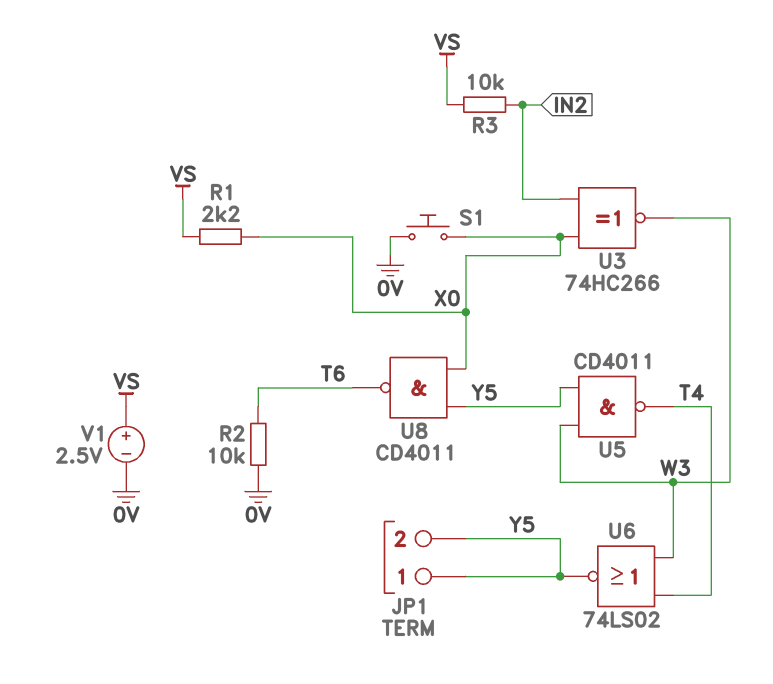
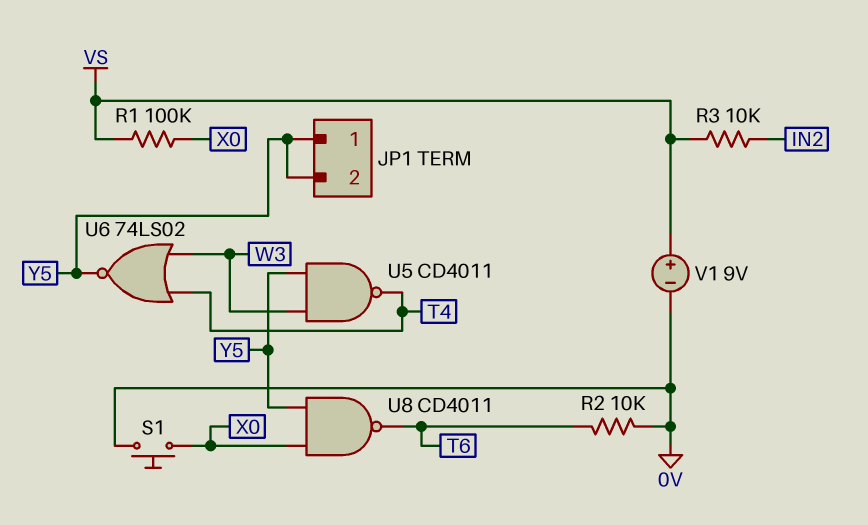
R1: 2.2k (VS, X0) -> 100k (VS, X0)
U3: XNOR 74HC266 (in IN2, in X0, out W3) -> none
V1: 2.5V (plus VS, minus 0V) -> 9V (plus VS, minus 0V)

